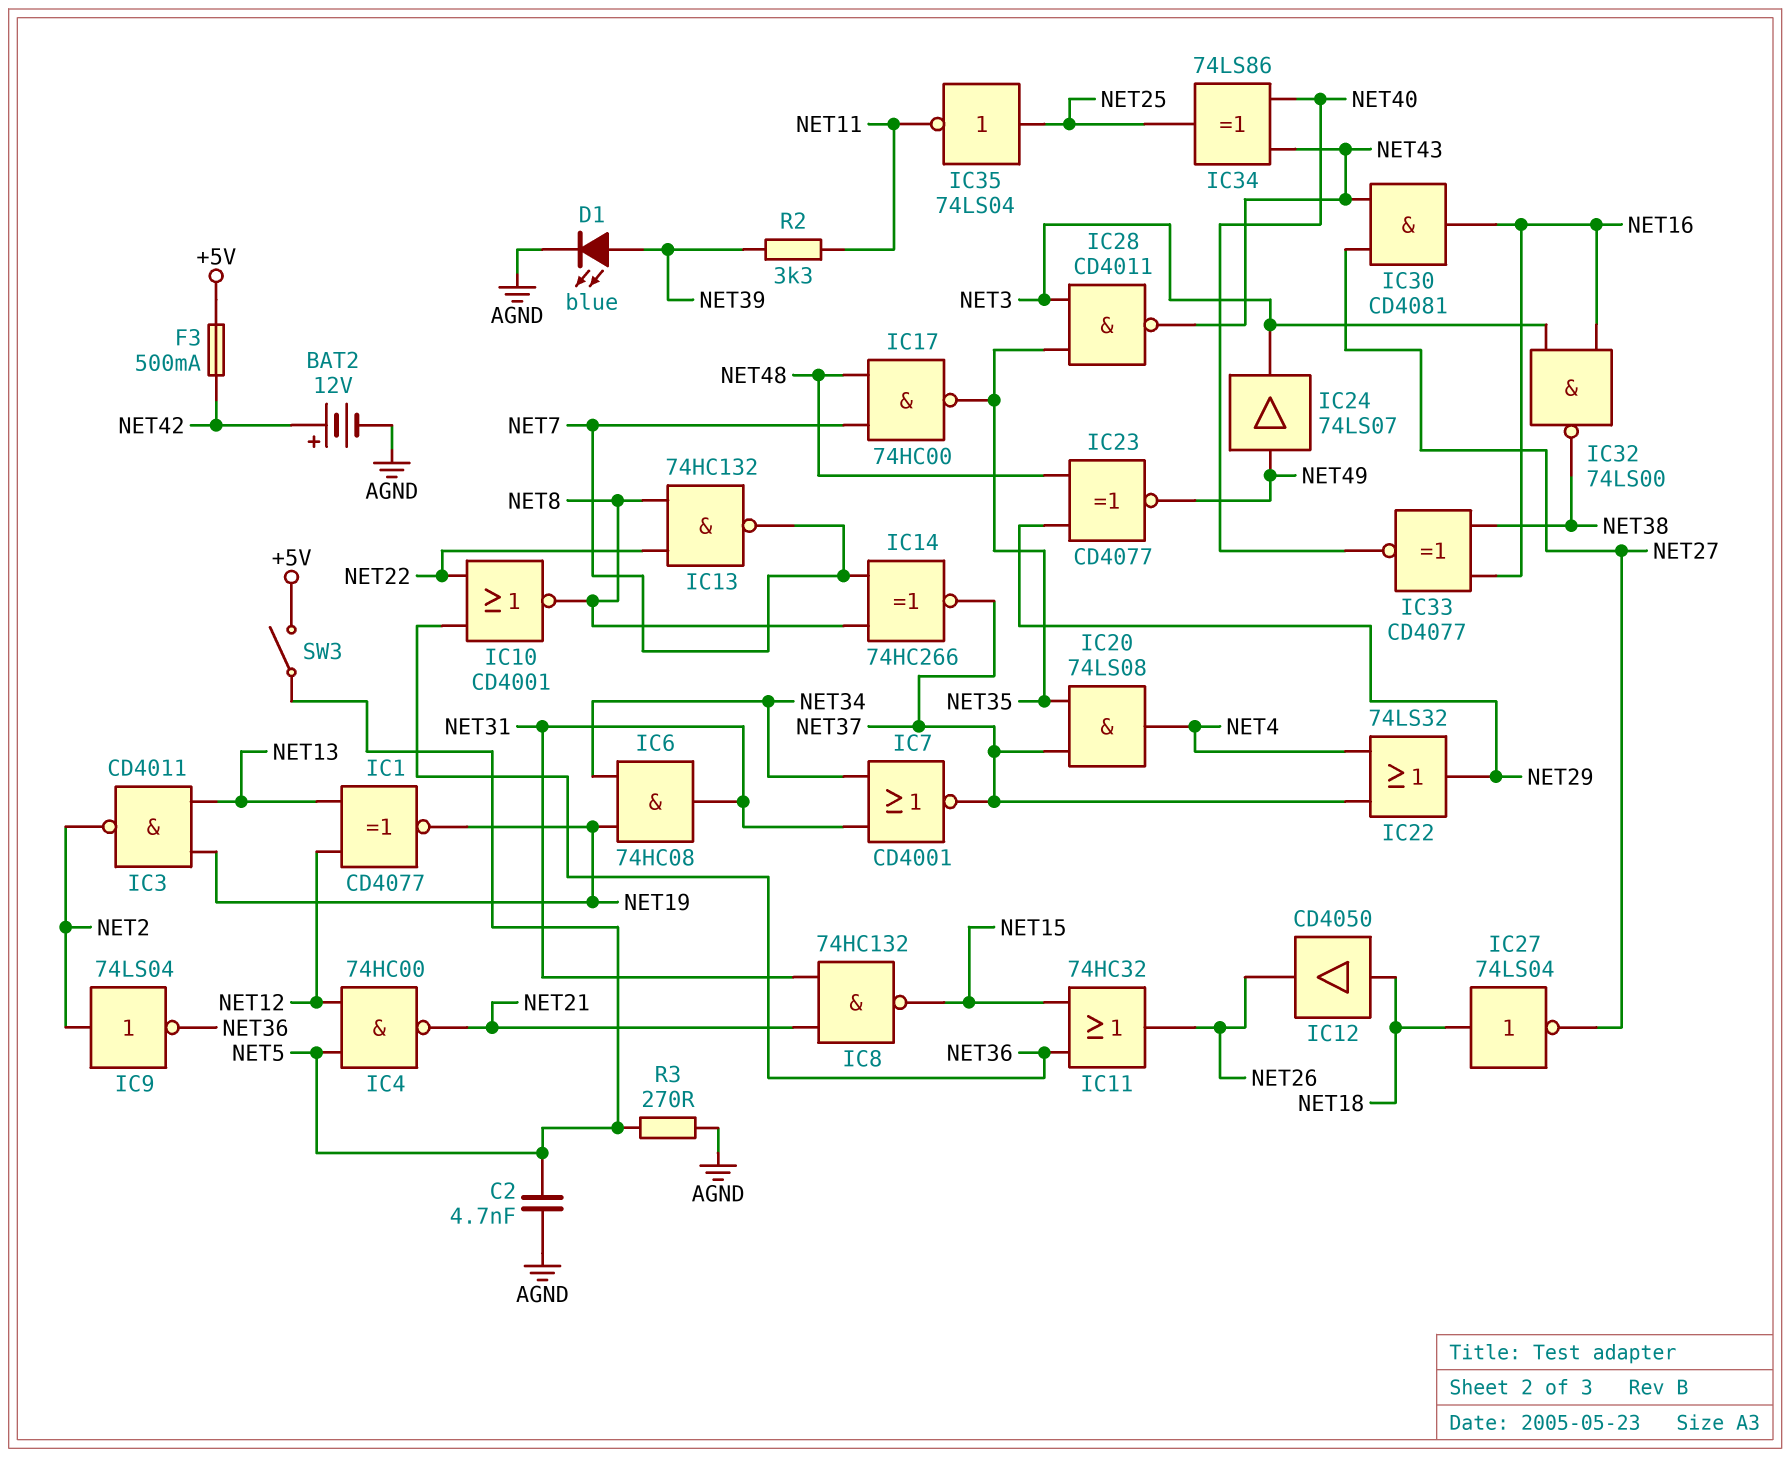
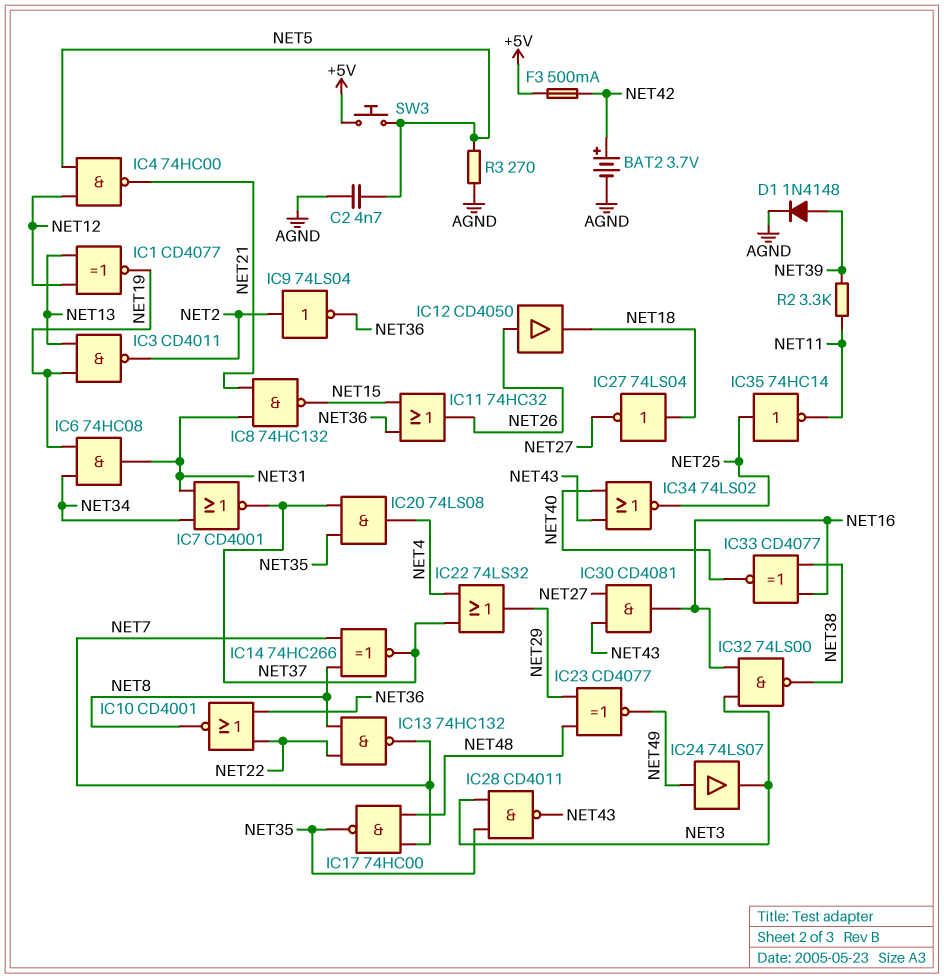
BAT2: 12V (plus NET42, minus AGND) -> 3.7V (plus NET42, minus AGND)
D1: LED blue (A NET39, K AGND) -> diode 1N4148 (A NET39, K AGND)
IC12: buffer CD4050 (in NET18, out NET26) -> buffer CD4050 (in NET26, out NET18)
IC34: XOR 74LS86 (in NET40, in NET43, out NET25) -> NOR 74LS02 (in NET40, in NET43, out NET25)
IC35: NOT 74LS04 (in NET25, out NET11) -> NOT 74HC14 (in NET25, out NET11)
SW3: switch (+5V, NET5) -> button (+5V, NET5)

